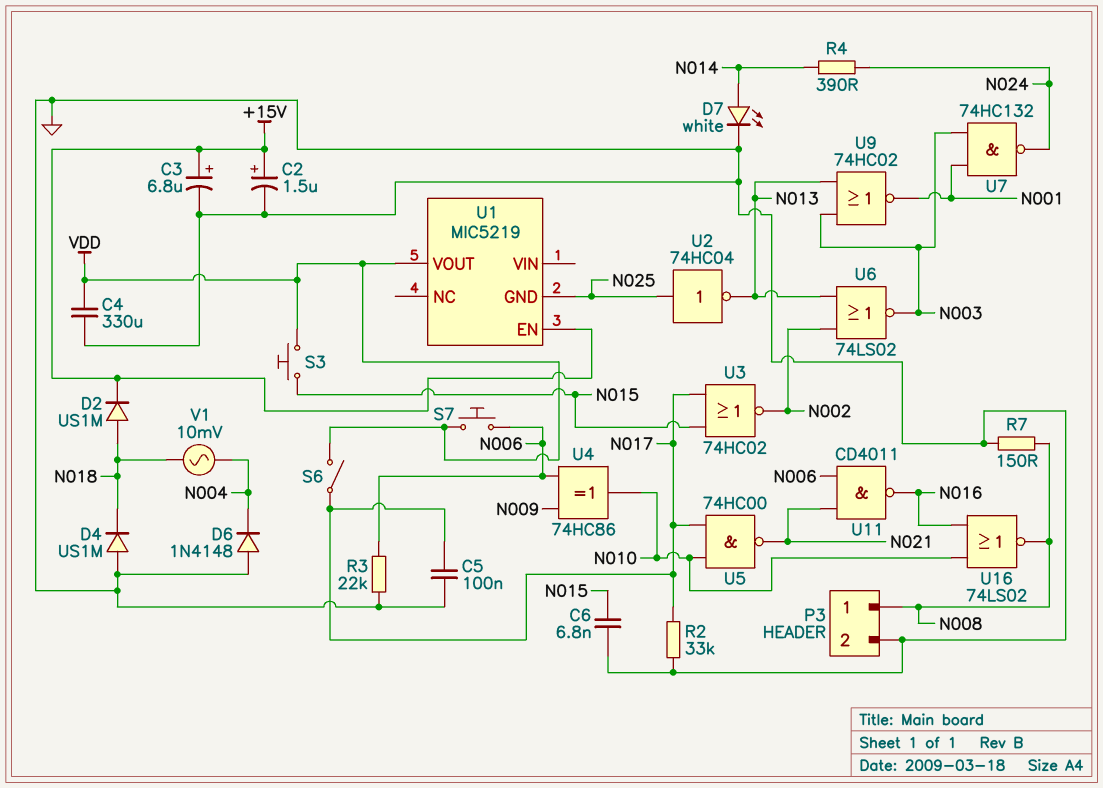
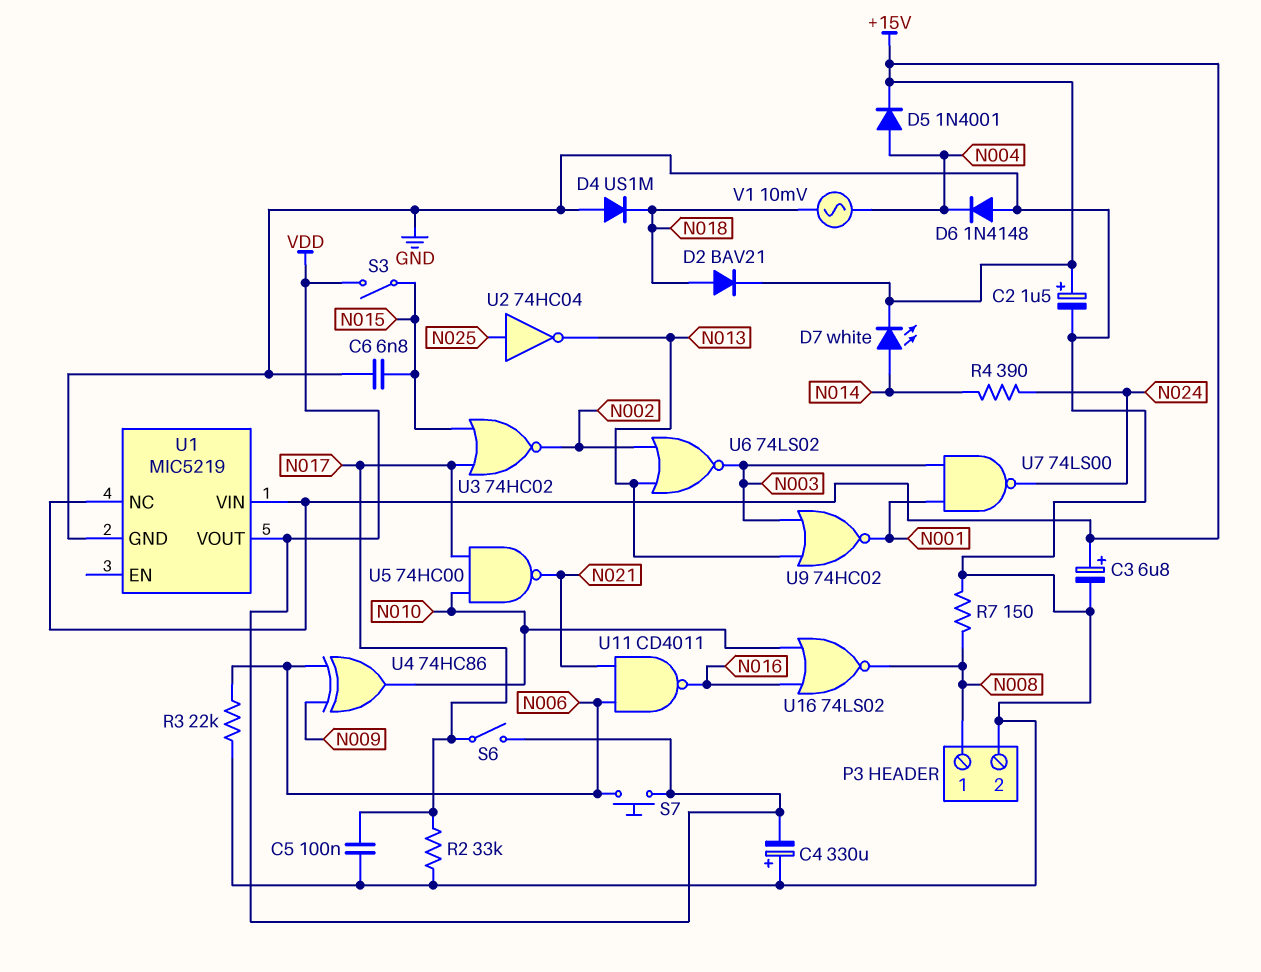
C4: 330uF (GND, VDD) -> 330uF (plus GND, minus VDD)
D2: diode US1M (A N018, K +15V) -> diode BAV21 (A N018, K +15V)
D5: none -> diode 1N4001 (A N004, K +15V)
D7: LED white (A N014, K GND) -> LED white (A N014, K +15V)
S3: button (N015, VDD) -> switch (N015, VDD)
U1 pin EN: +15V -> none
U1 pin GND: N025 -> GND
U1 pin NC: none -> +15V
U1 pin VIN: none -> +15V
U7: NAND 74HC132 (in N001, in N003, out N024) -> NAND 74LS00 (in N001, in N003, out N024)

